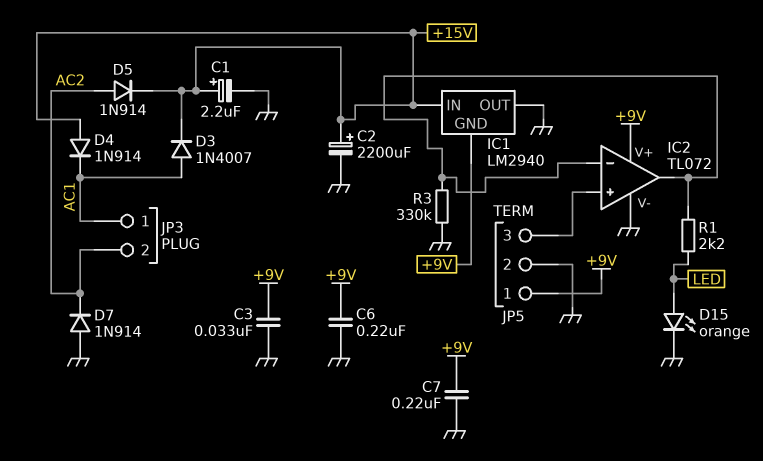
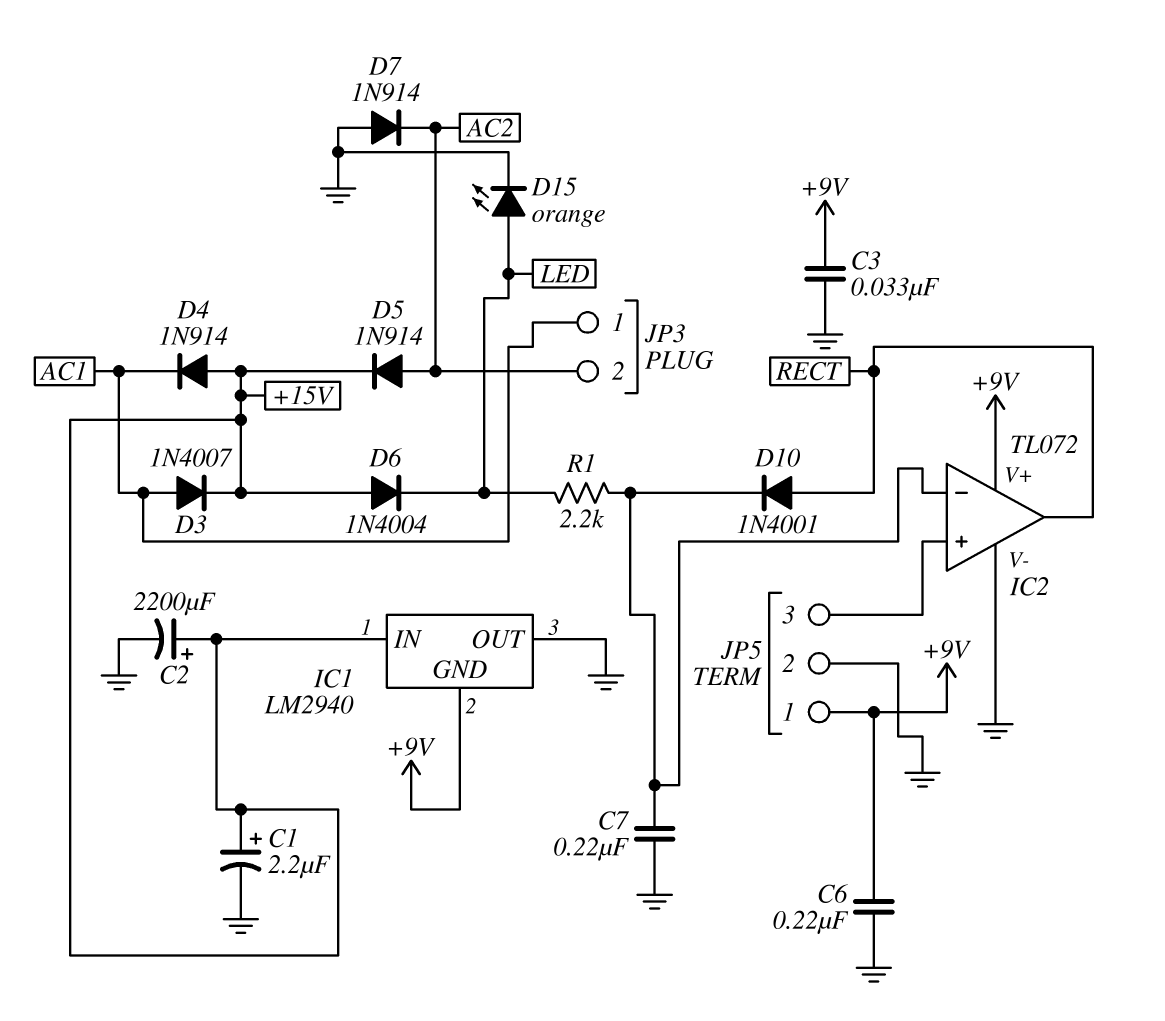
C7: 220nF (+9V, GND) -> 220nF (GND, IC2/in-)
D6: none -> diode 1N4004 (A +15V, K LED)
D10: none -> diode 1N4001 (A RECT, K IC2/in-)
IC2 pin out: IC2/in- -> RECT
R3: 330k (GND, IC2/in-) -> none

